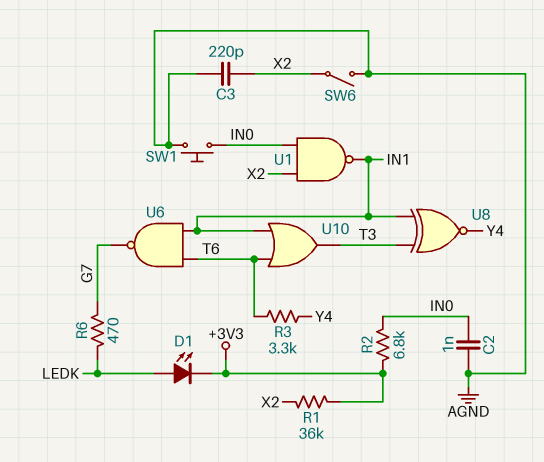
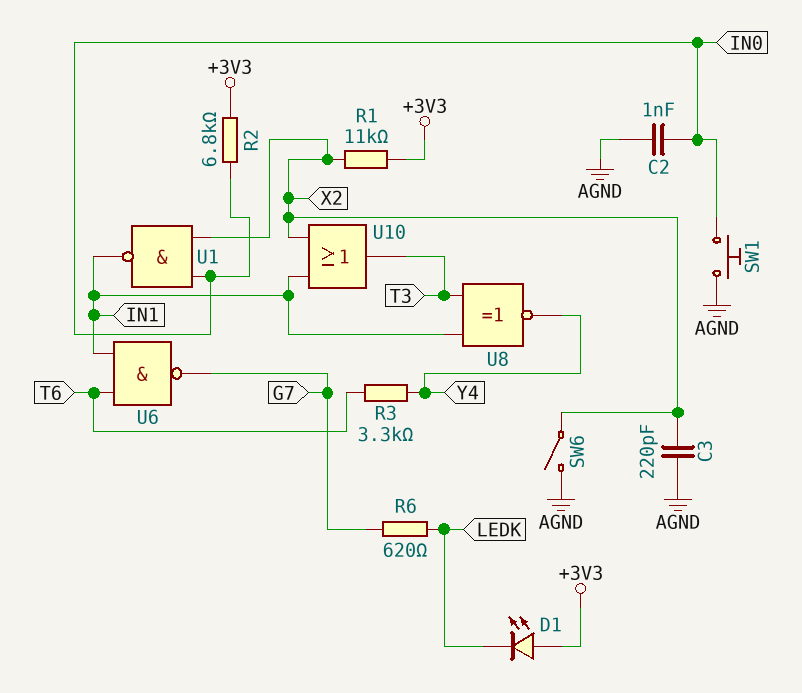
D1: LED (A LEDK, K +3V3) -> LED (A +3V3, K LEDK)
R1: 36k (+3V3, X2) -> 11k (+3V3, X2)
R6: 470 (G7, LEDK) -> 620 (G7, LEDK)
U10: OR (in IN1, in T6, out T3) -> OR (in IN1, in X2, out T3)

